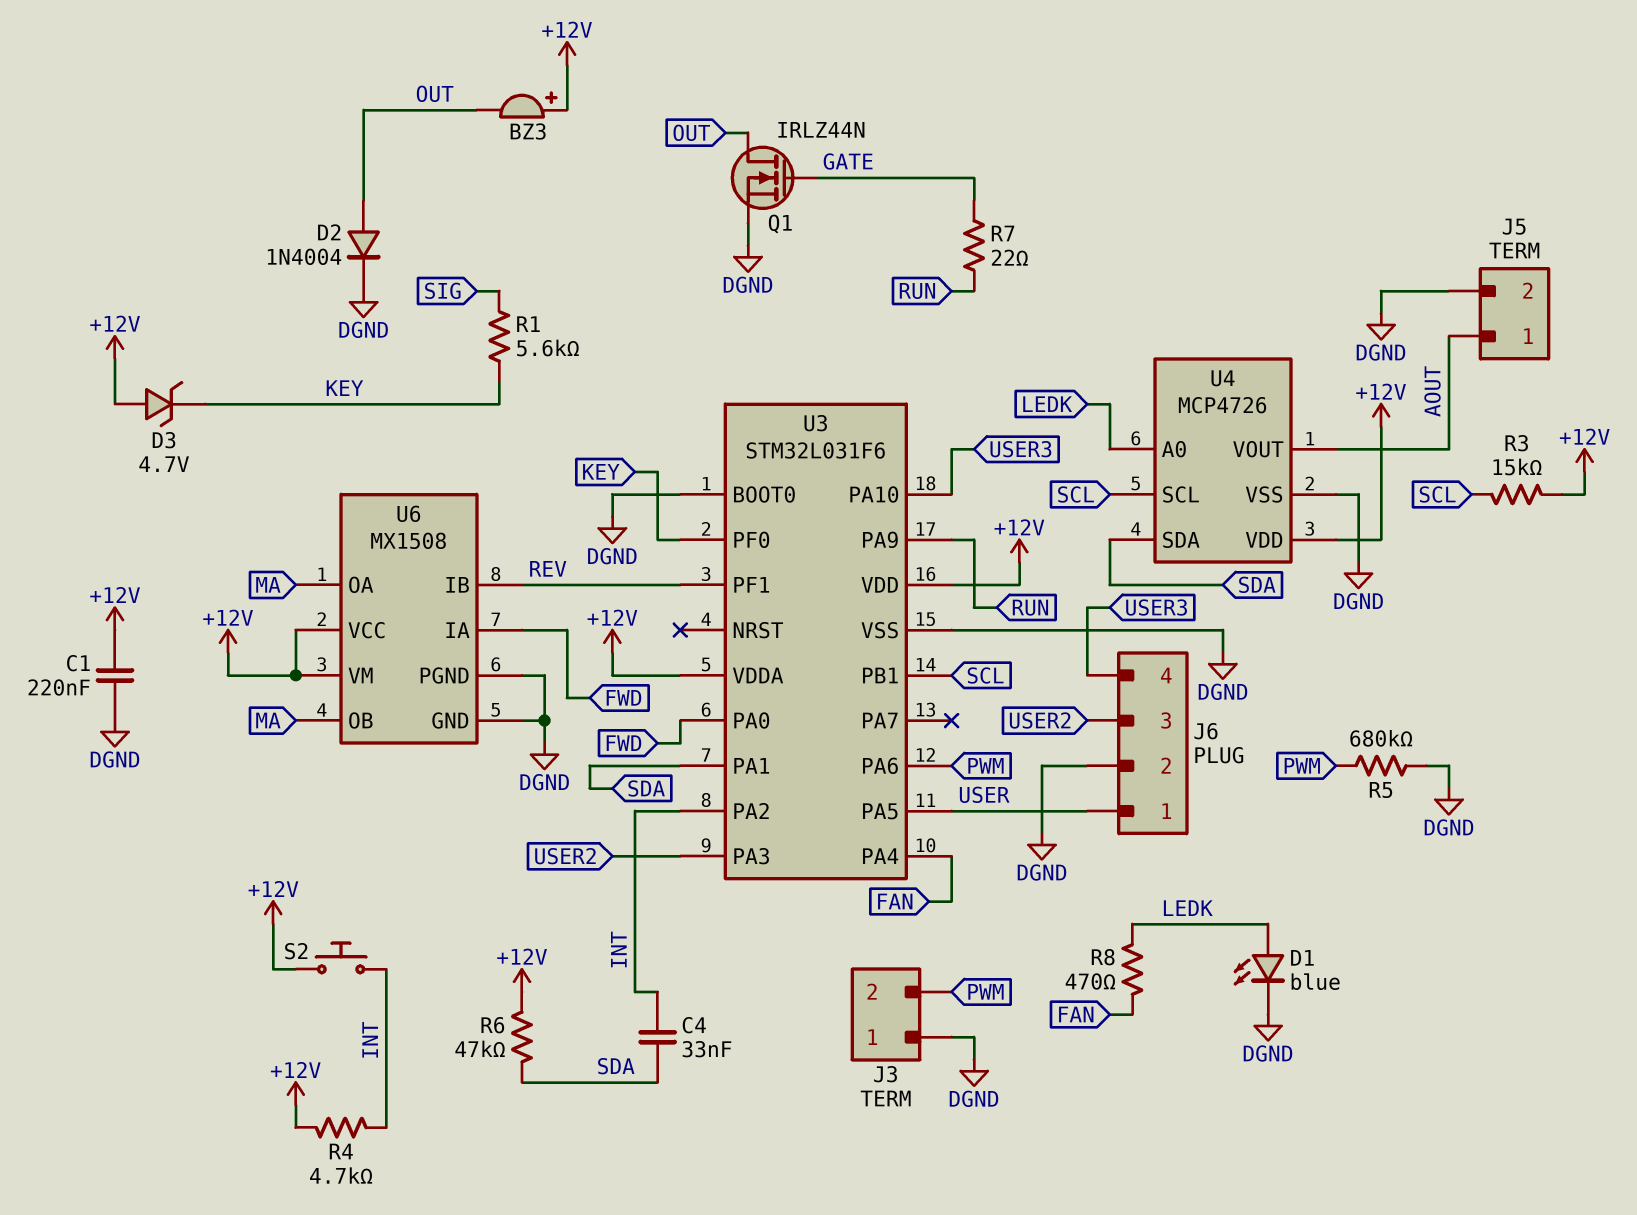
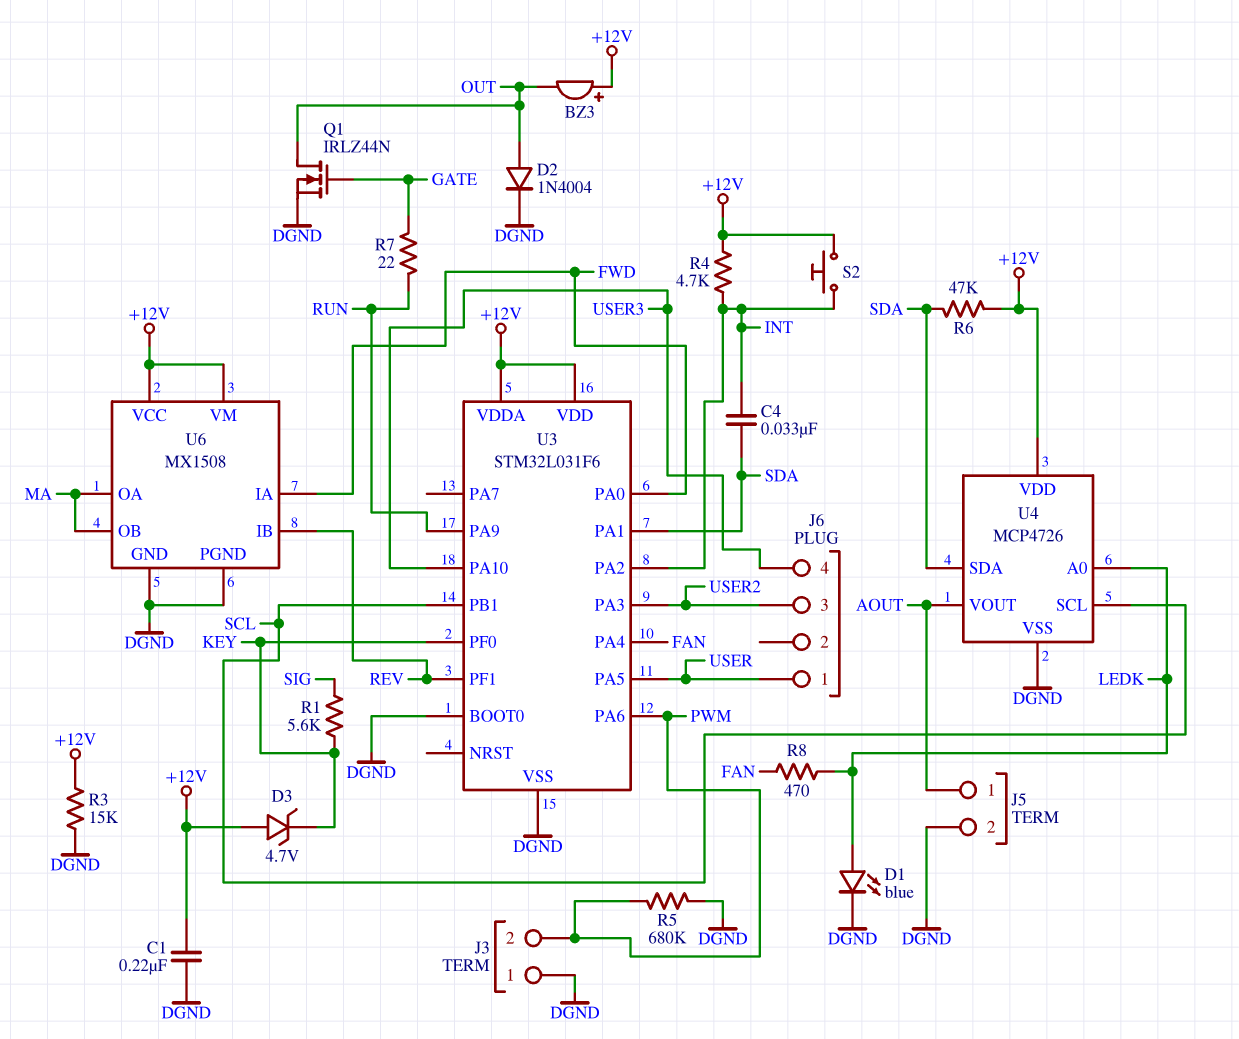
J6 pin 2: DGND -> none
R3: 15k (+12V, SCL) -> 15k (+12V, DGND)

